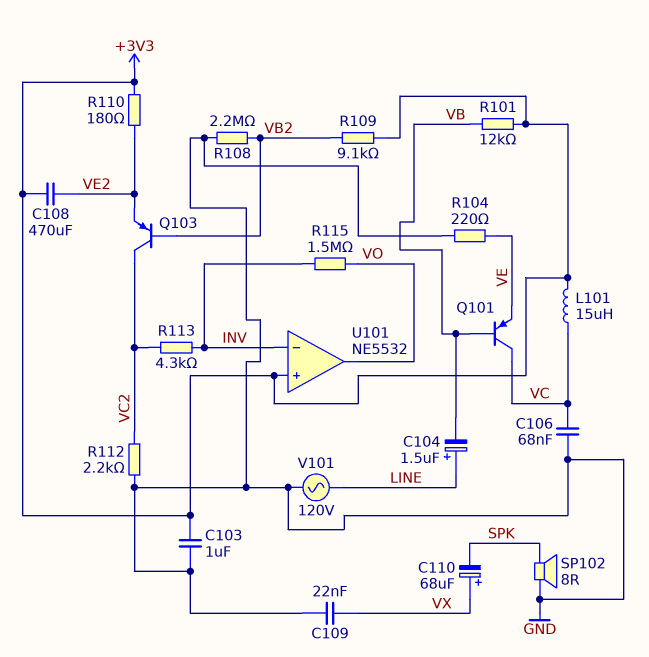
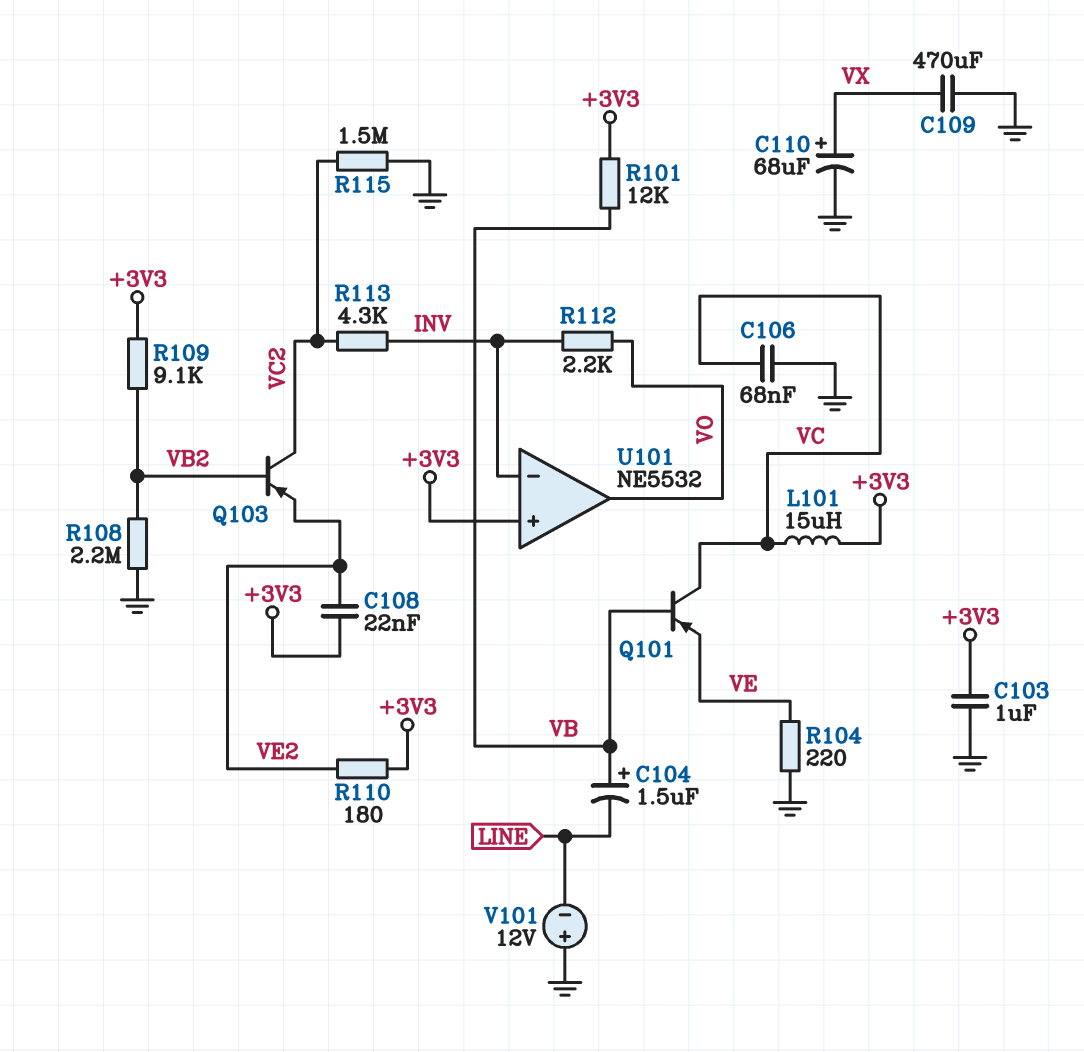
C104: 1.5uF (plus LINE, minus VB) -> 1.5uF (plus VB, minus LINE)
C108: 470uF (+3V3, VE2) -> 22nF (+3V3, VE2)
C109: 22nF (GND, VX) -> 470uF (GND, VX)
C110: 68uF (plus VX, minus SPK) -> 68uF (plus VX, minus GND)
R112: 2.2k (GND, VC2) -> 2.2k (INV, VO)
R115: 1.5M (INV, VO) -> 1.5M (GND, VC2)
SP102: speaker 8R (GND, SPK) -> none
V101: AC 120V (GND, LINE) -> 12V (plus GND, minus LINE)

